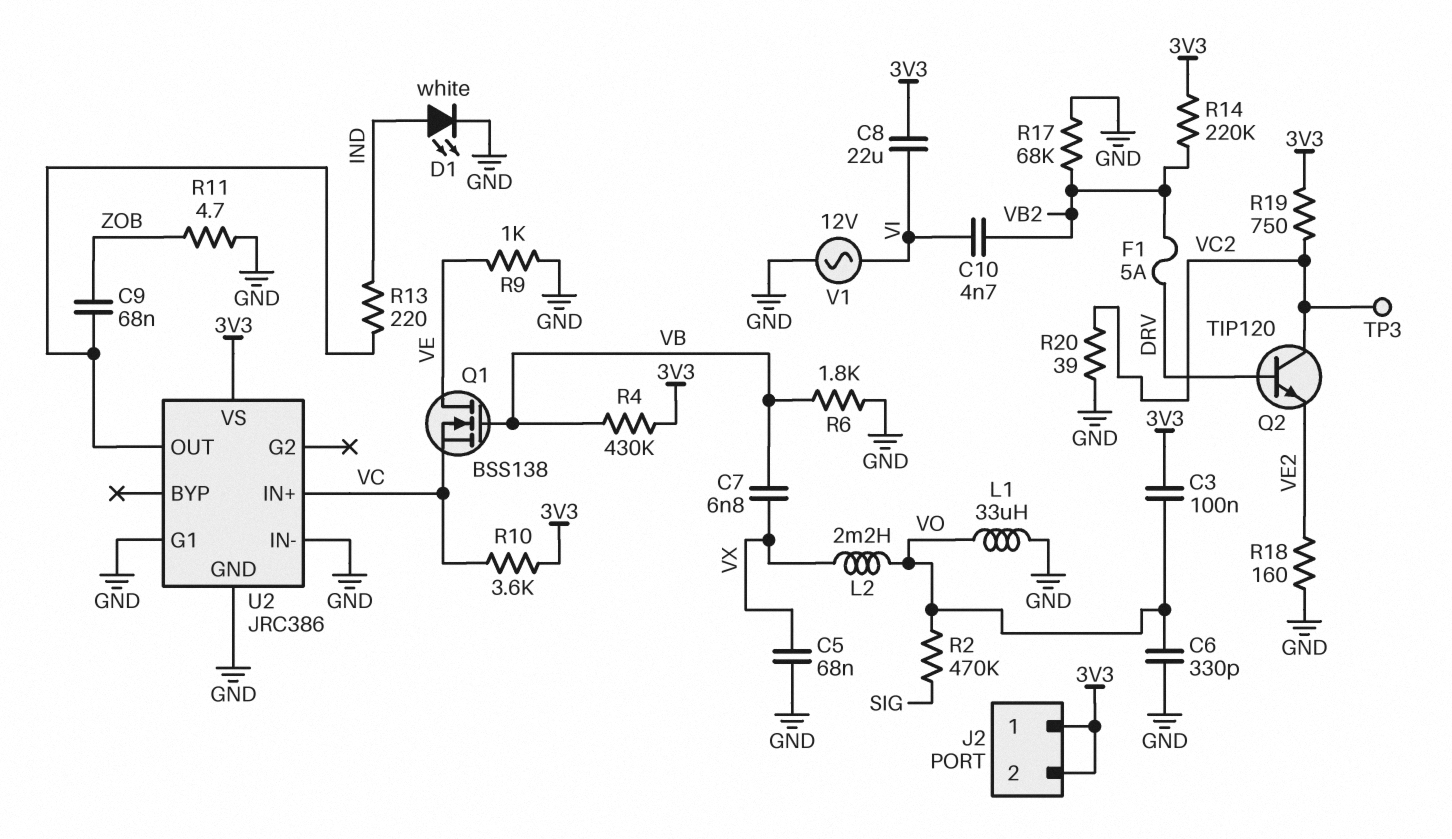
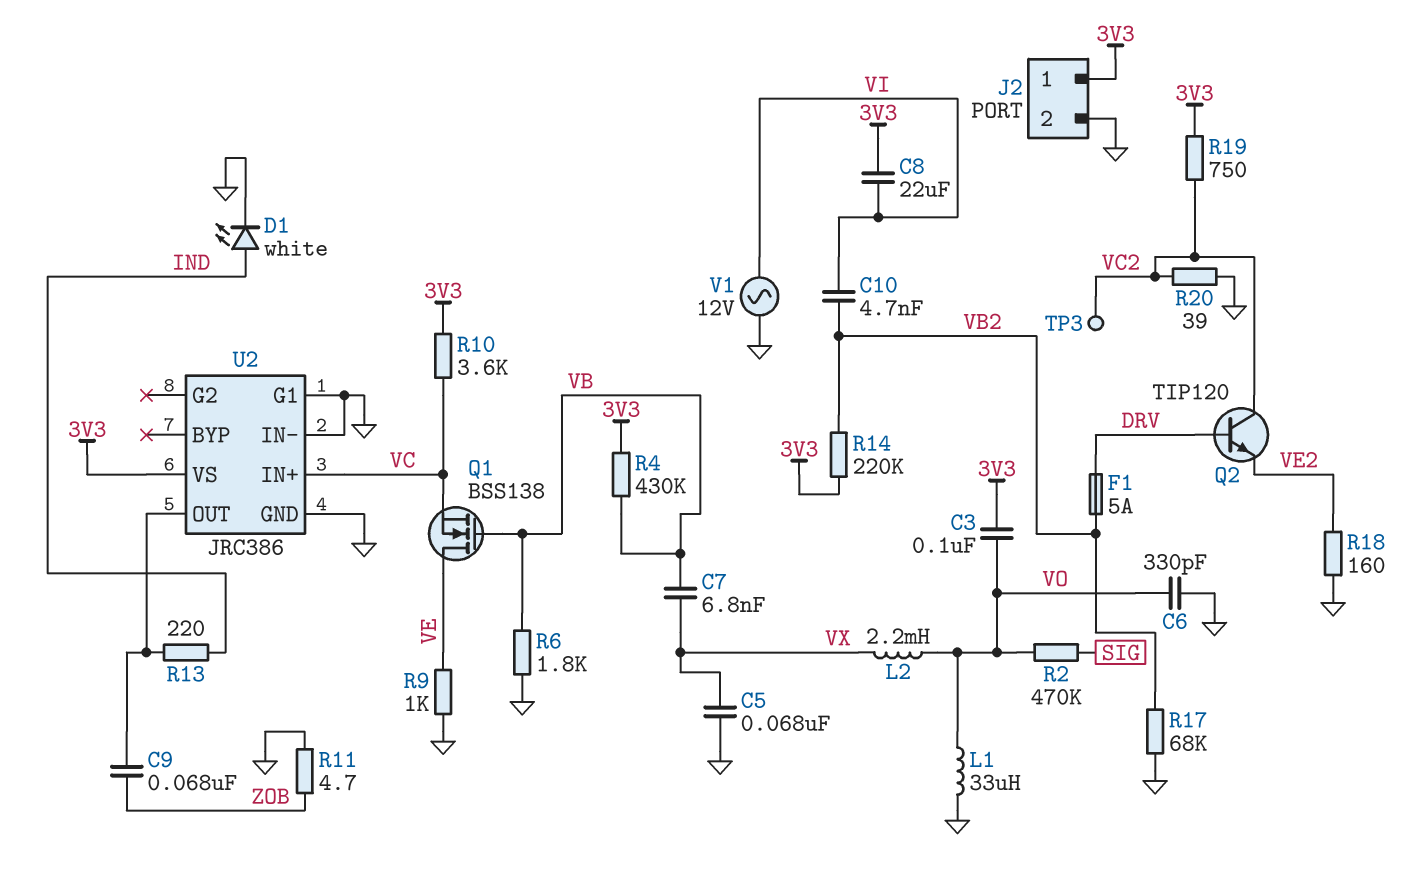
J2 pin 2: 3V3 -> GND

